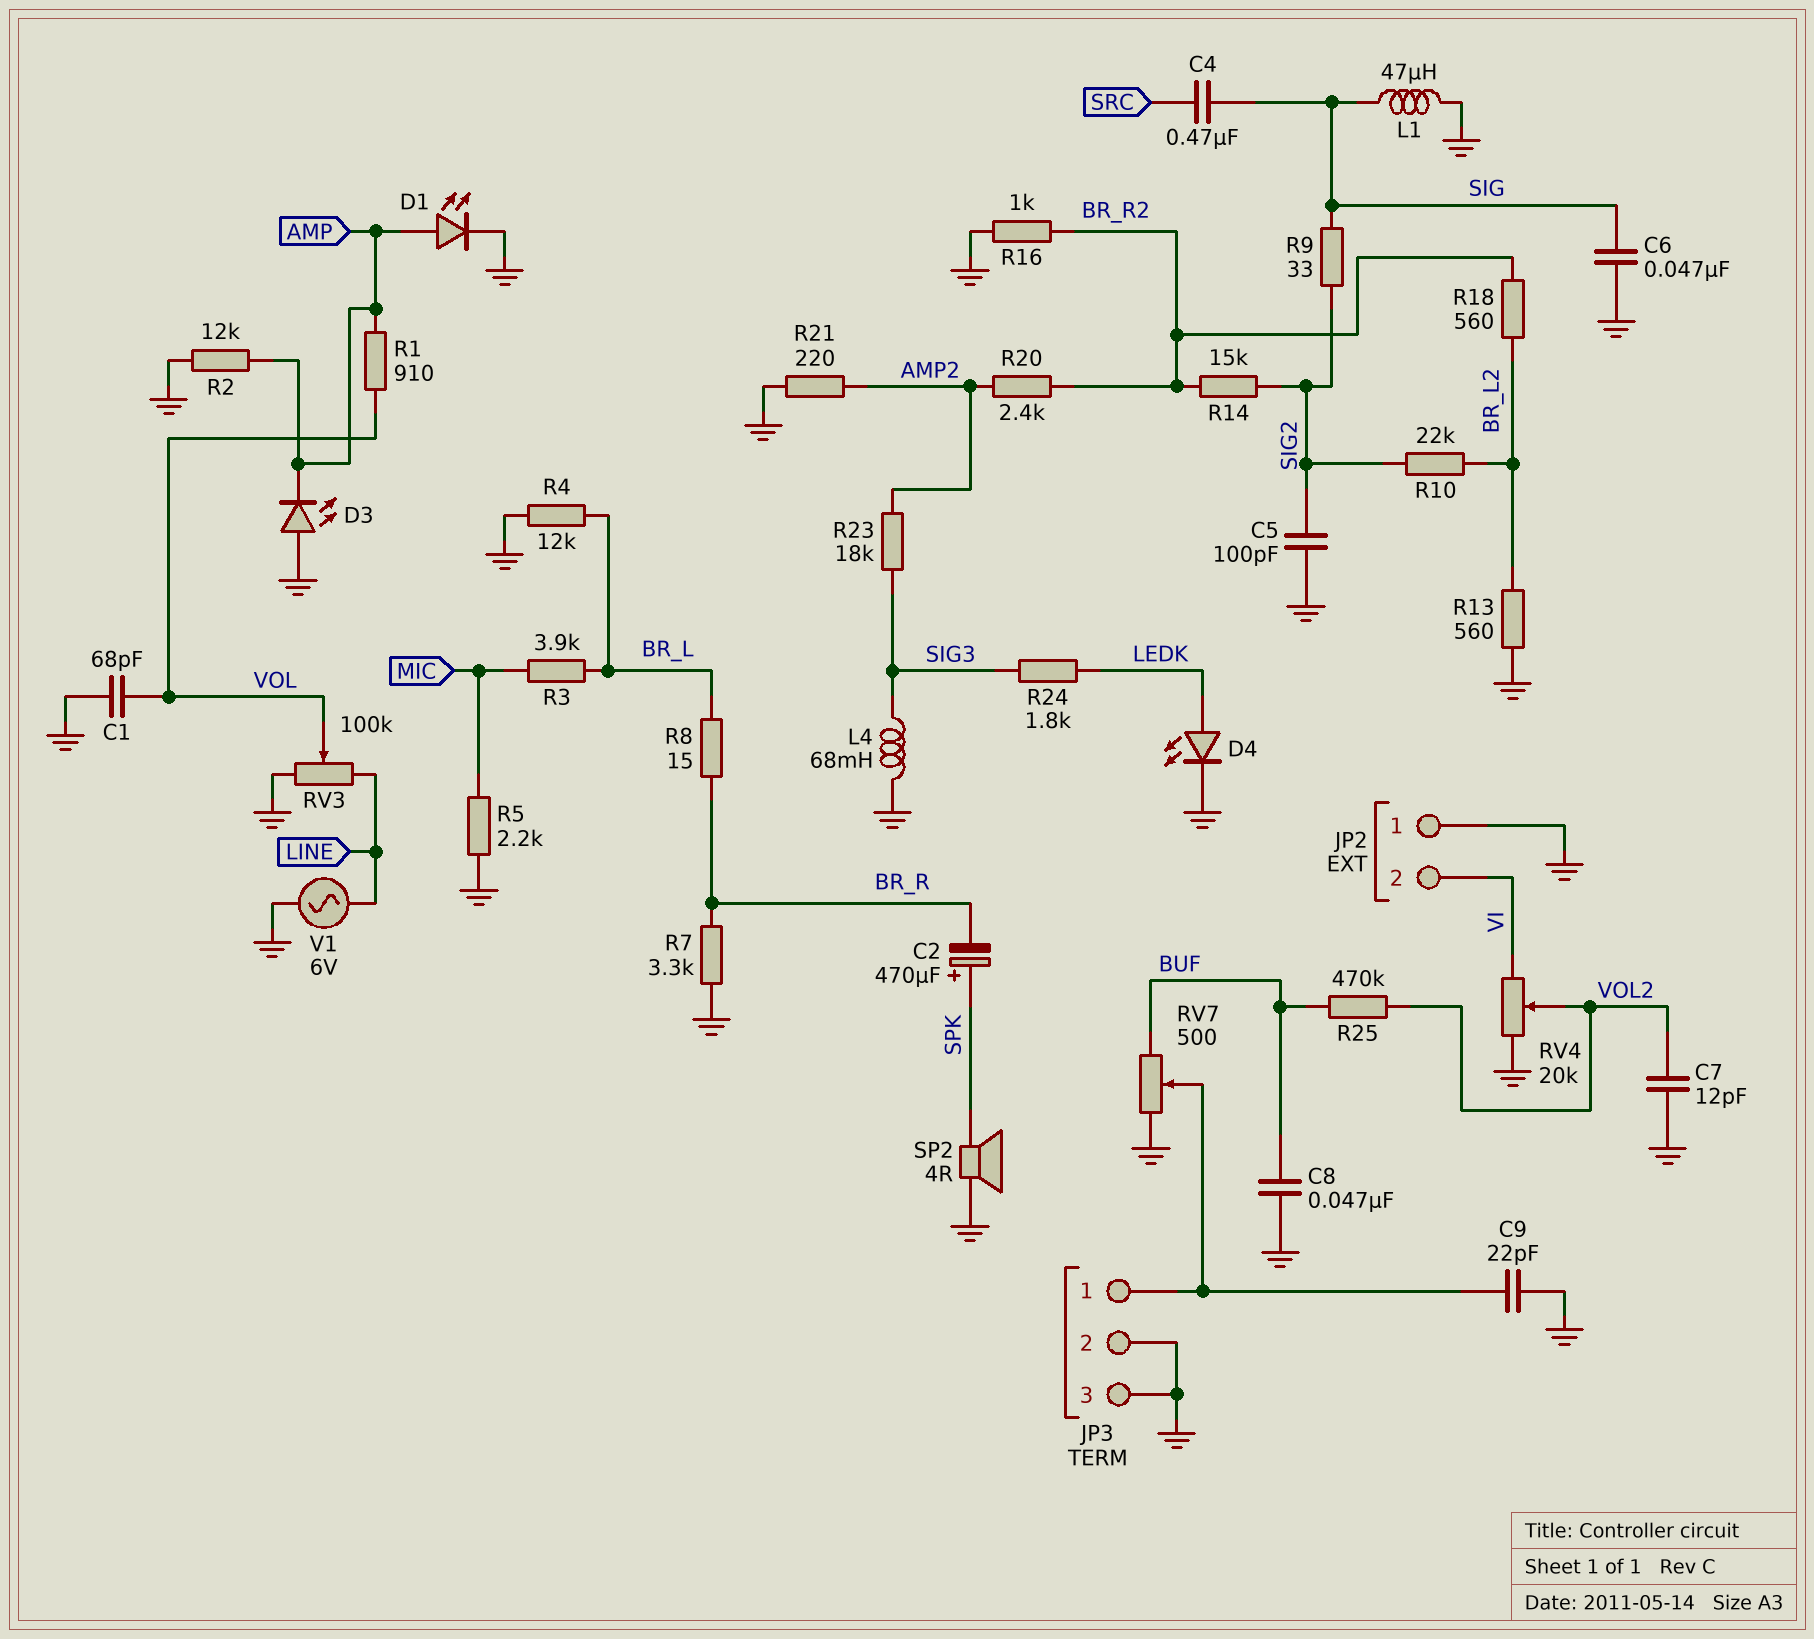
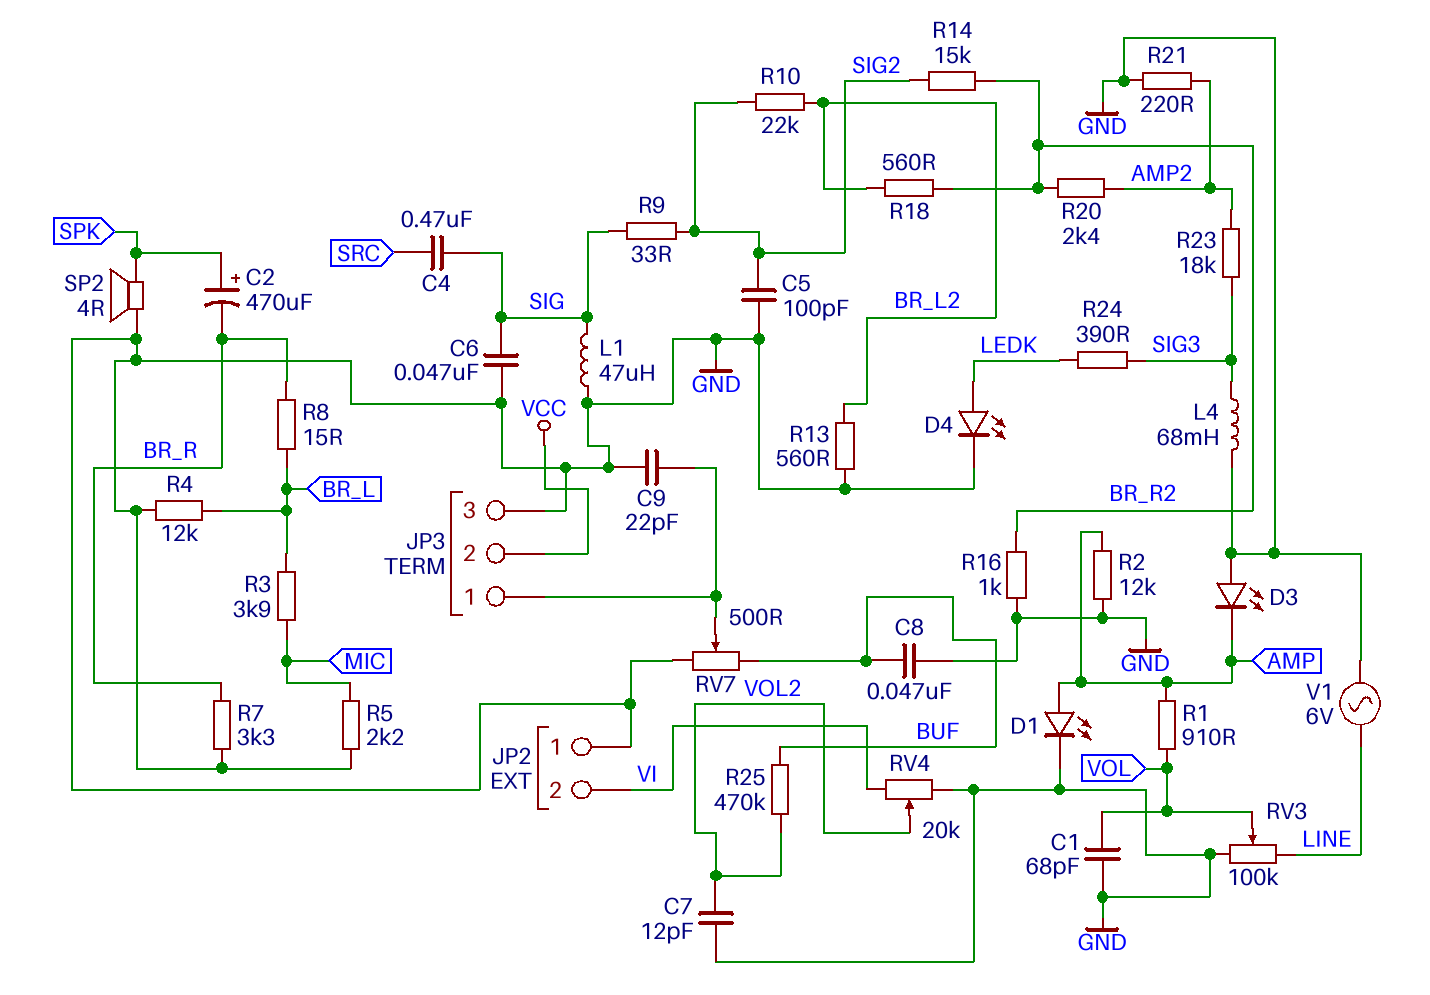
JP3 pin 2: GND -> VCC
R24: 1.8k (LEDK, SIG3) -> 390 (LEDK, SIG3)

